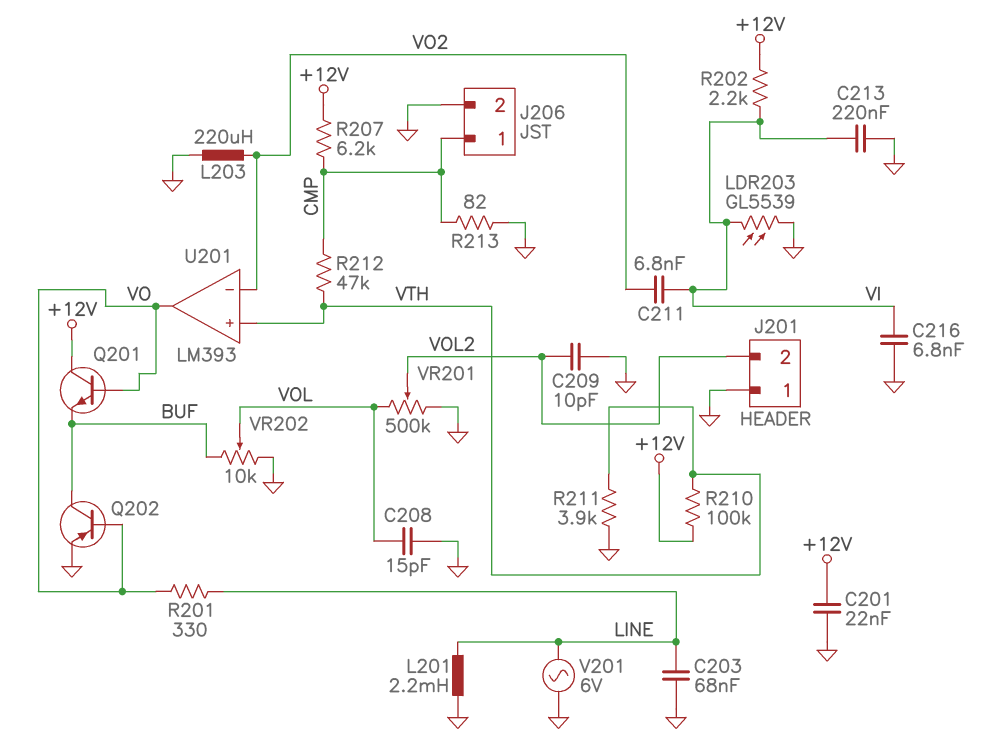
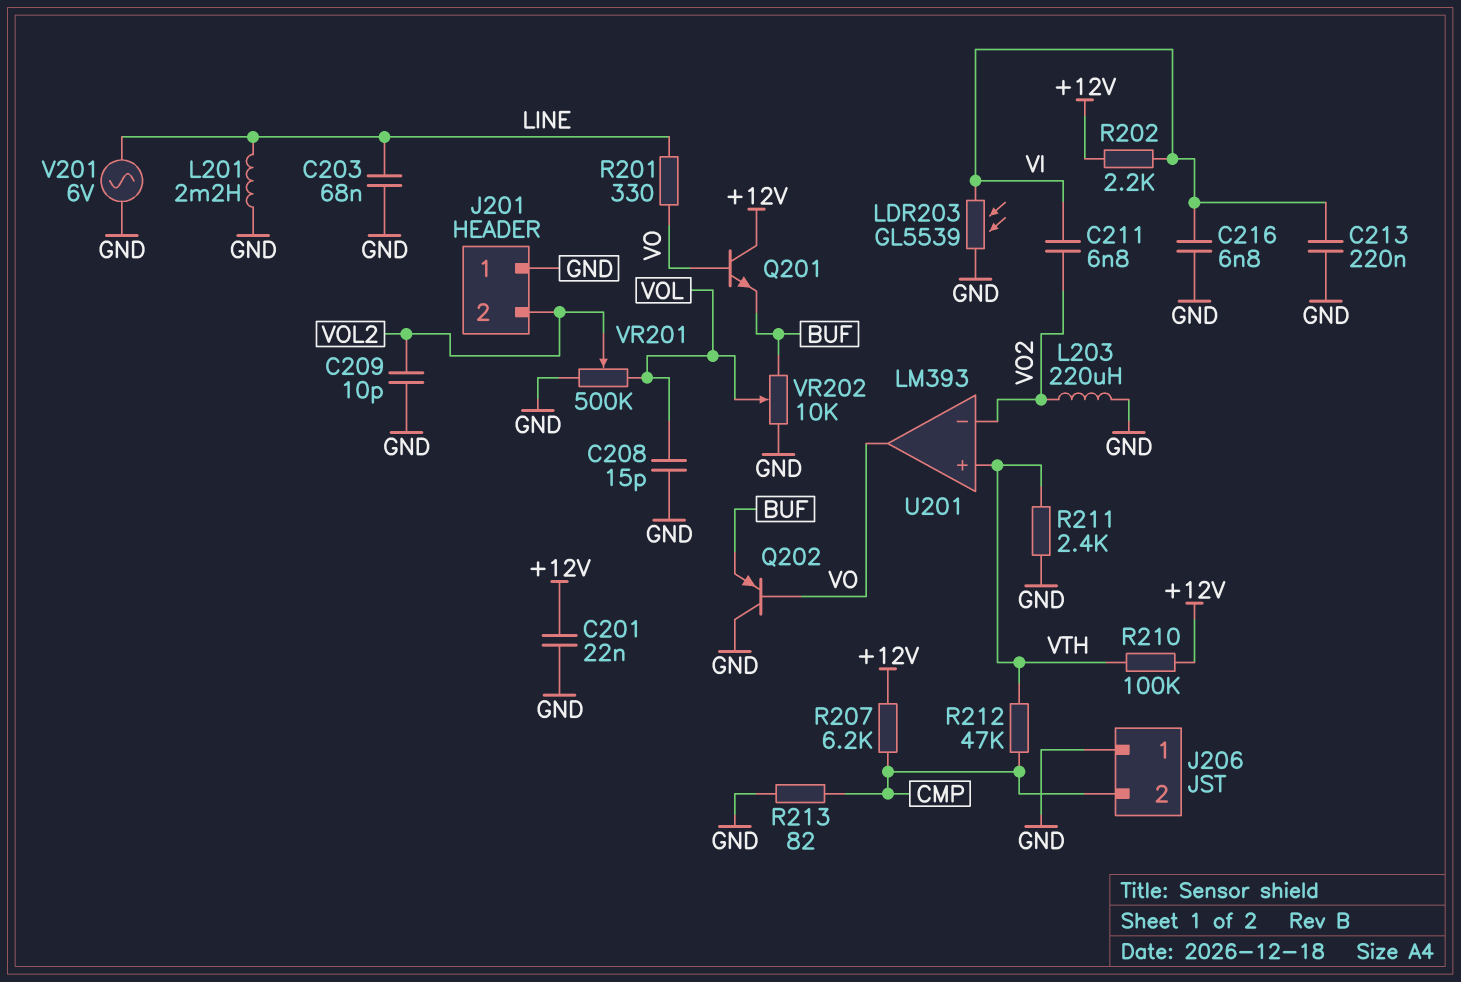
J206 pin 1: CMP -> GND
J206 pin 2: GND -> CMP
Q202: PNP (B VO, C BUF, E GND) -> PNP (B VO, C GND, E BUF)
R211: 3.9k (GND, VTH) -> 2.4k (GND, VTH)

